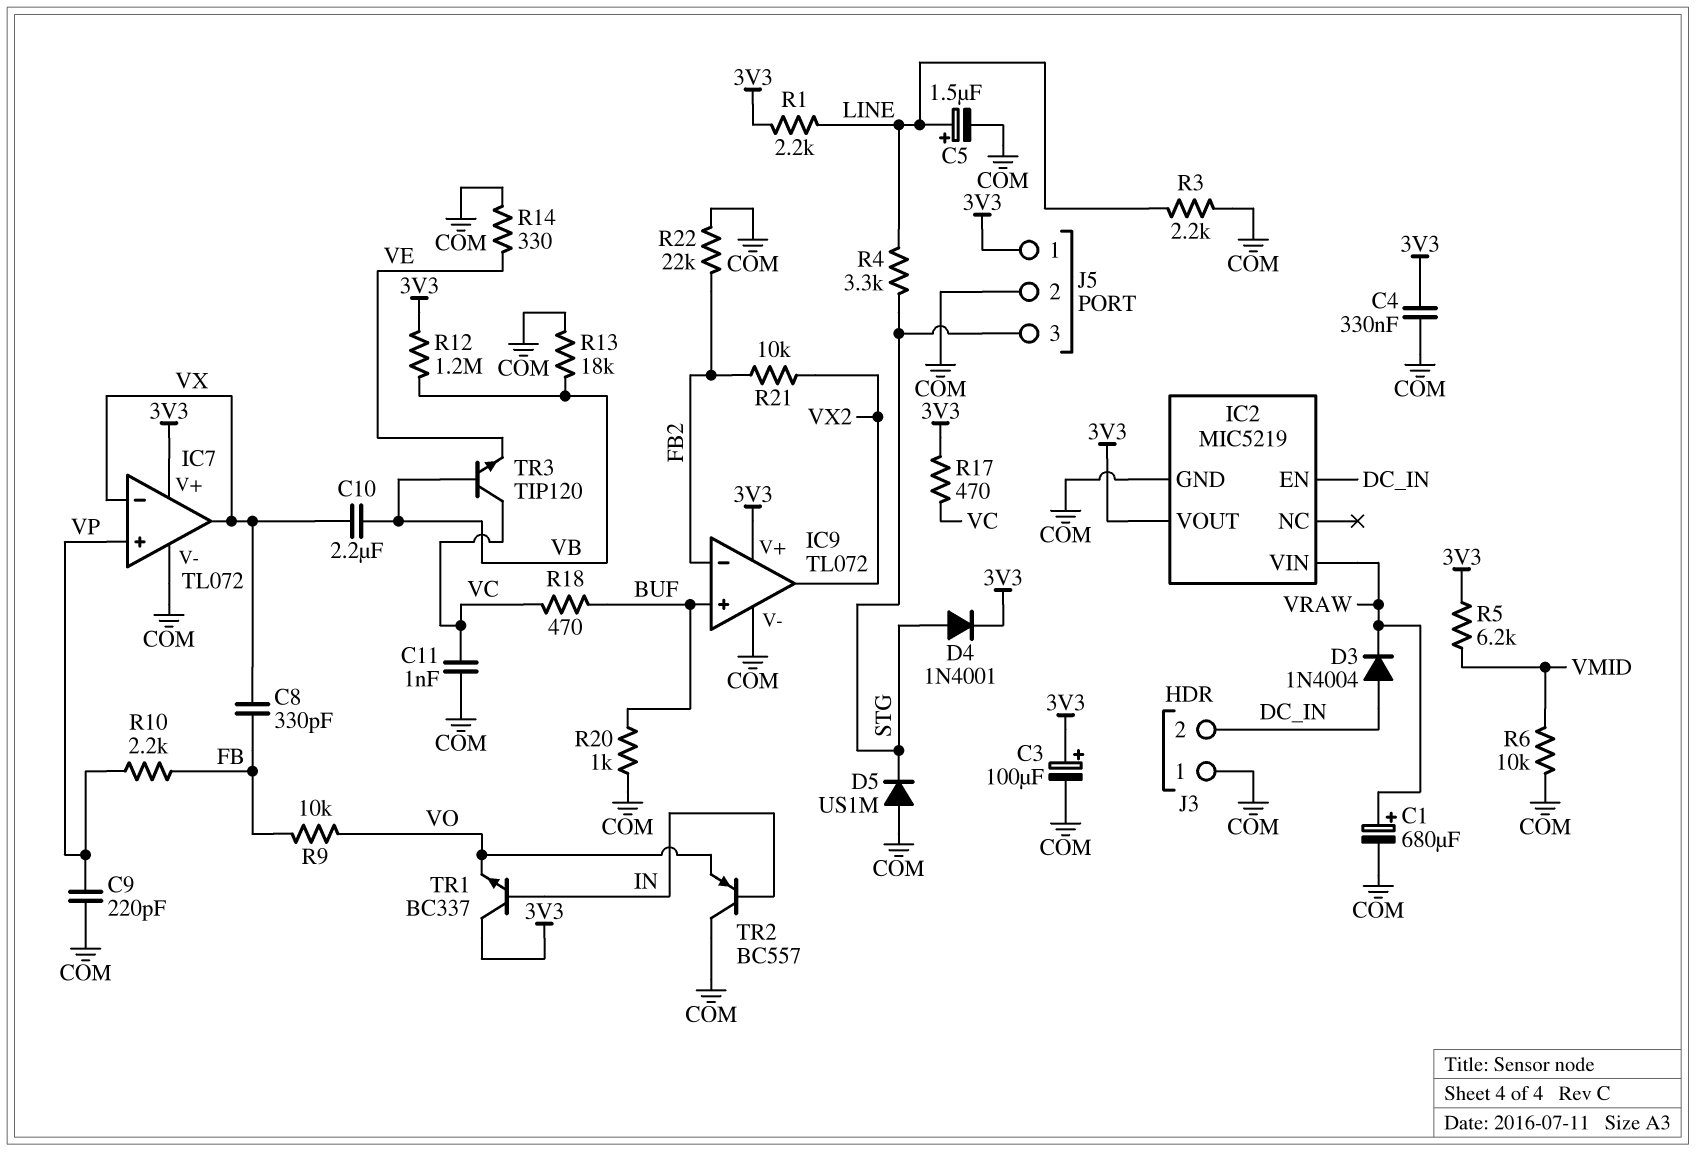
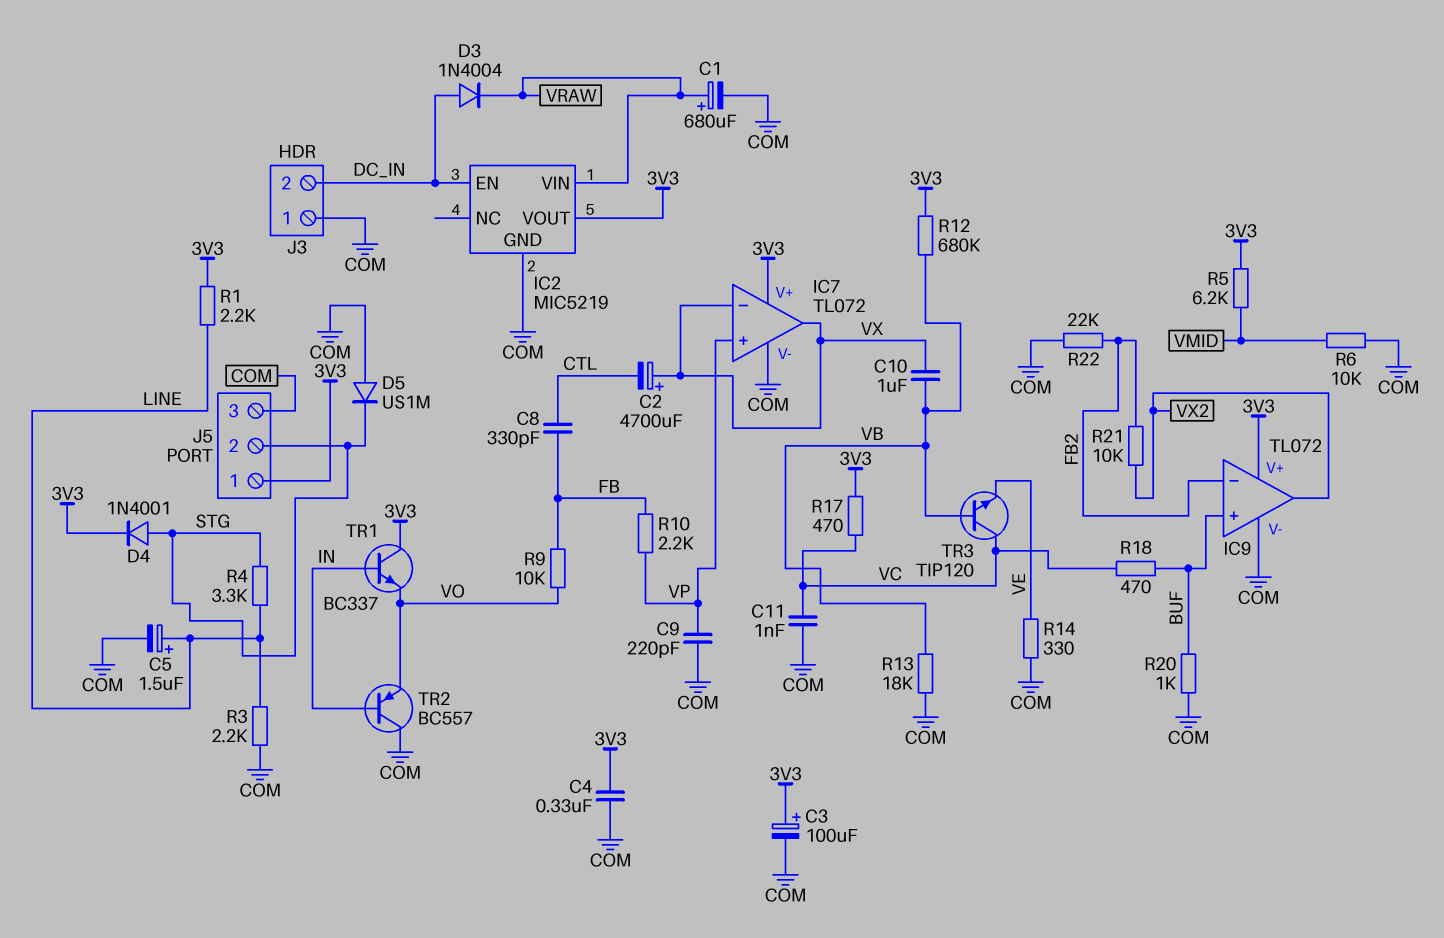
C2: none -> 4700uF (plus VX, minus CTL)
C8: 330pF (FB, VX) -> 330pF (CTL, FB)
C10: 2.2uF (VB, VX) -> 1uF (VB, VX)
J5 pin 2: COM -> STG
J5 pin 3: STG -> COM
R12: 1.2M (3V3, VB) -> 680k (3V3, VB)

